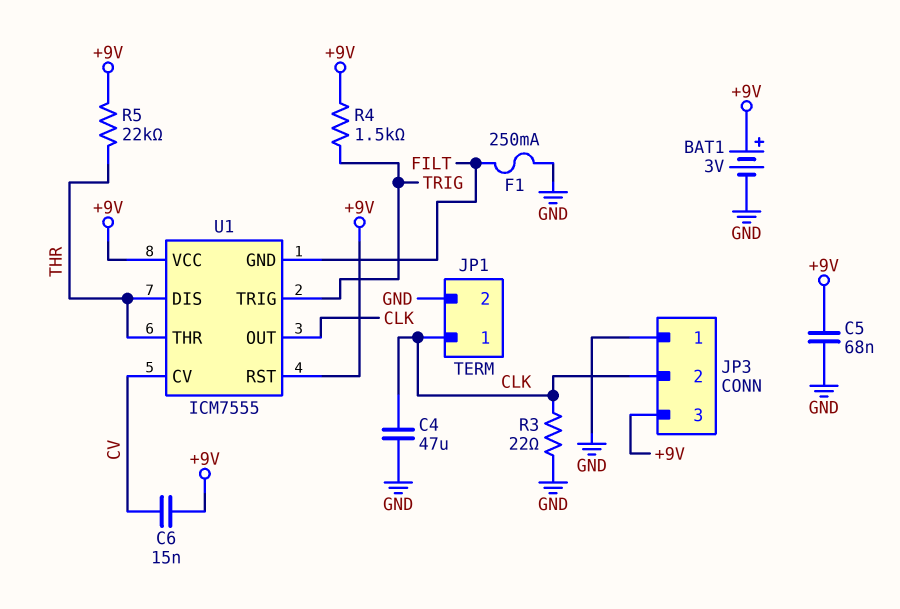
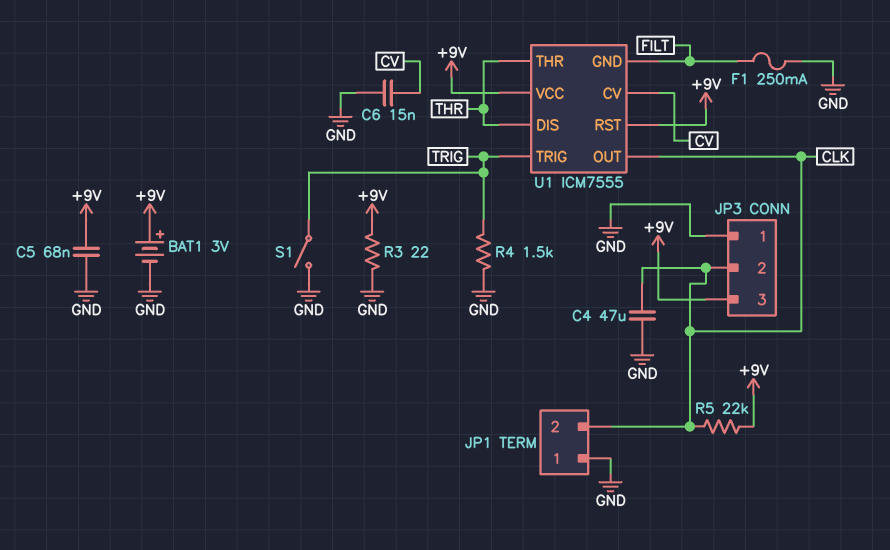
C6: 15nF (+9V, CV) -> 15nF (CV, GND)
JP1 pin 1: CLK -> GND
JP1 pin 2: GND -> CLK
R3: 22 (CLK, GND) -> 22 (+9V, GND)
R4: 1.5k (+9V, TRIG) -> 1.5k (GND, TRIG)
R5: 22k (+9V, THR) -> 22k (+9V, CLK)
S1: none -> switch (GND, TRIG)

